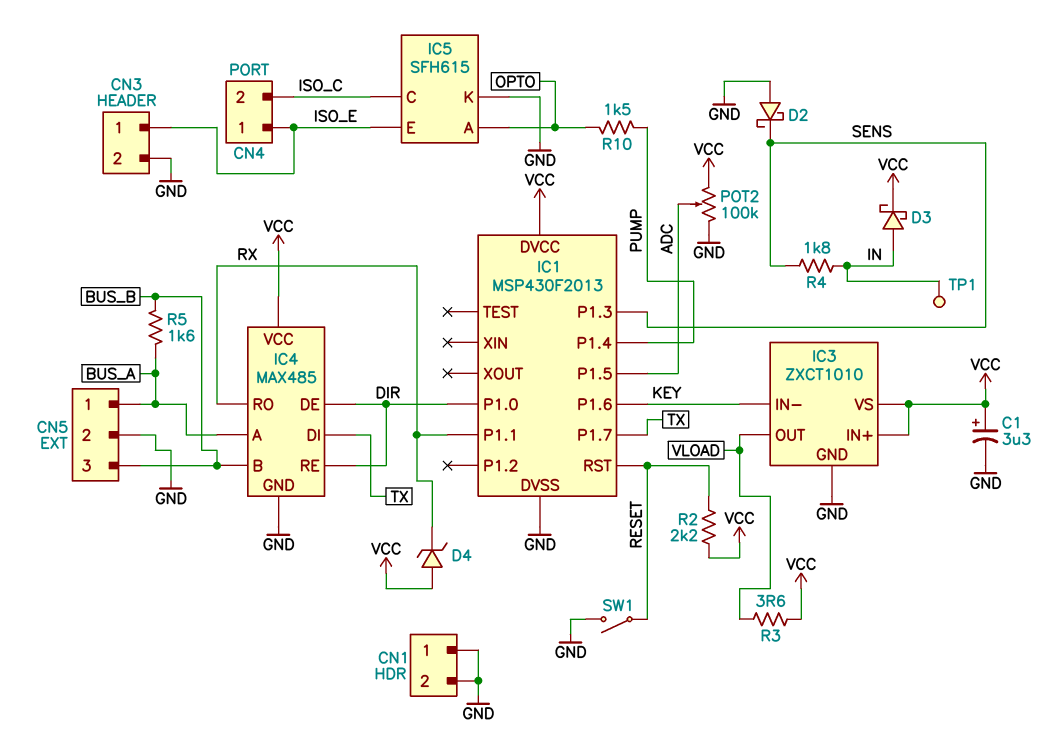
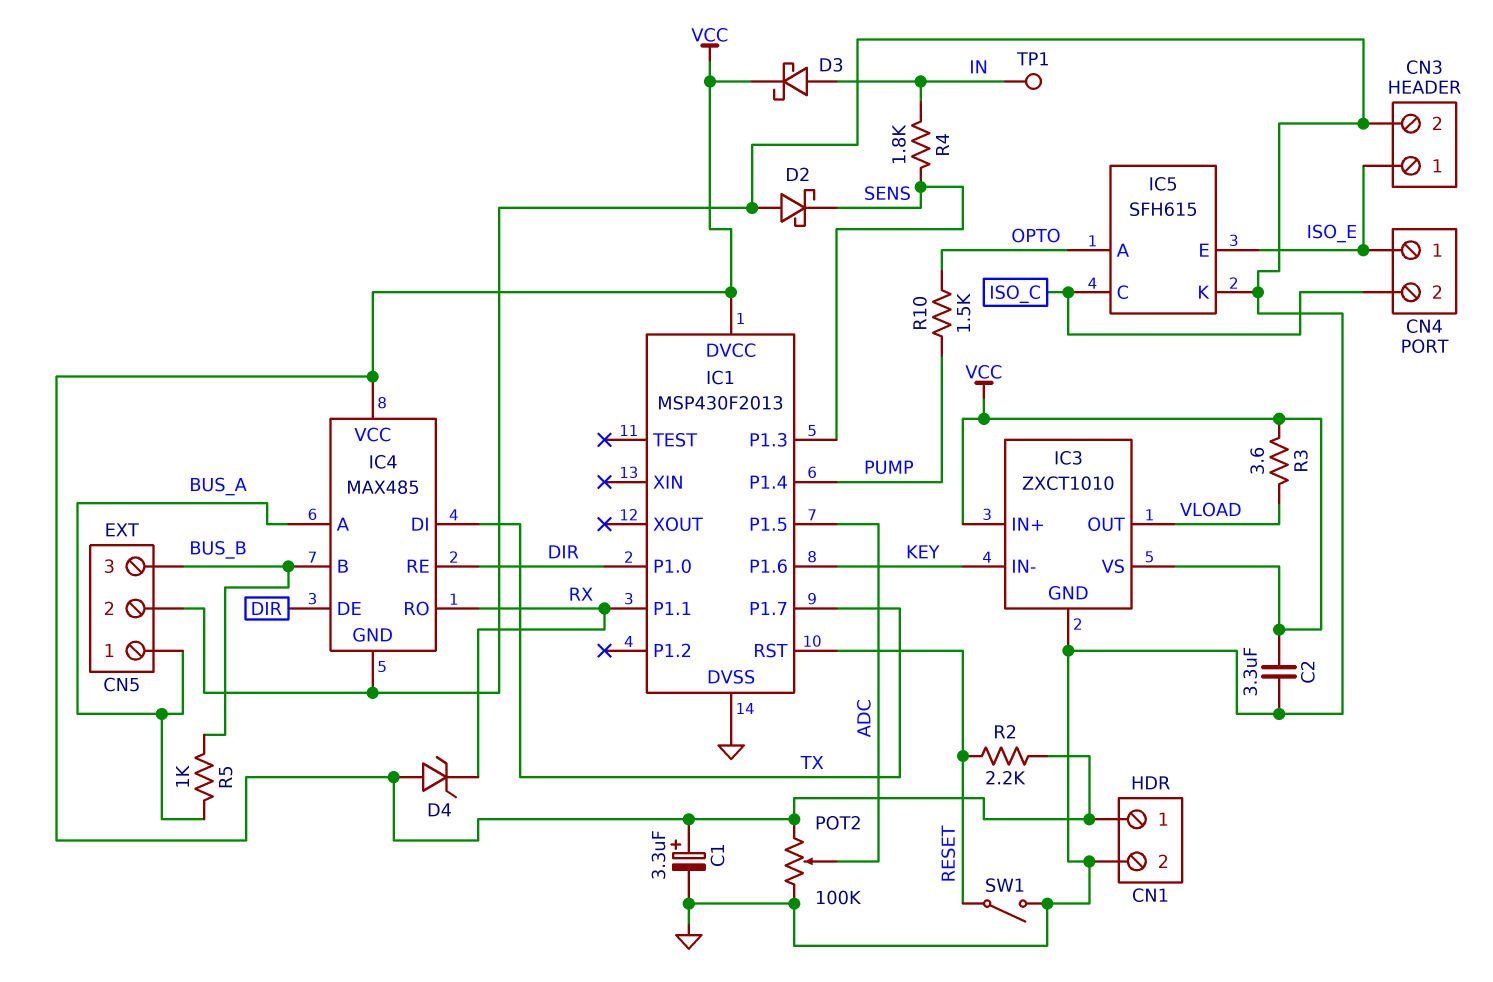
C2: none -> 3.3uF (GND, VCC)
CN1 pin 1: GND -> VCC
R5: 1.6k (BUS_A, BUS_B) -> 1k (BUS_A, BUS_B)

